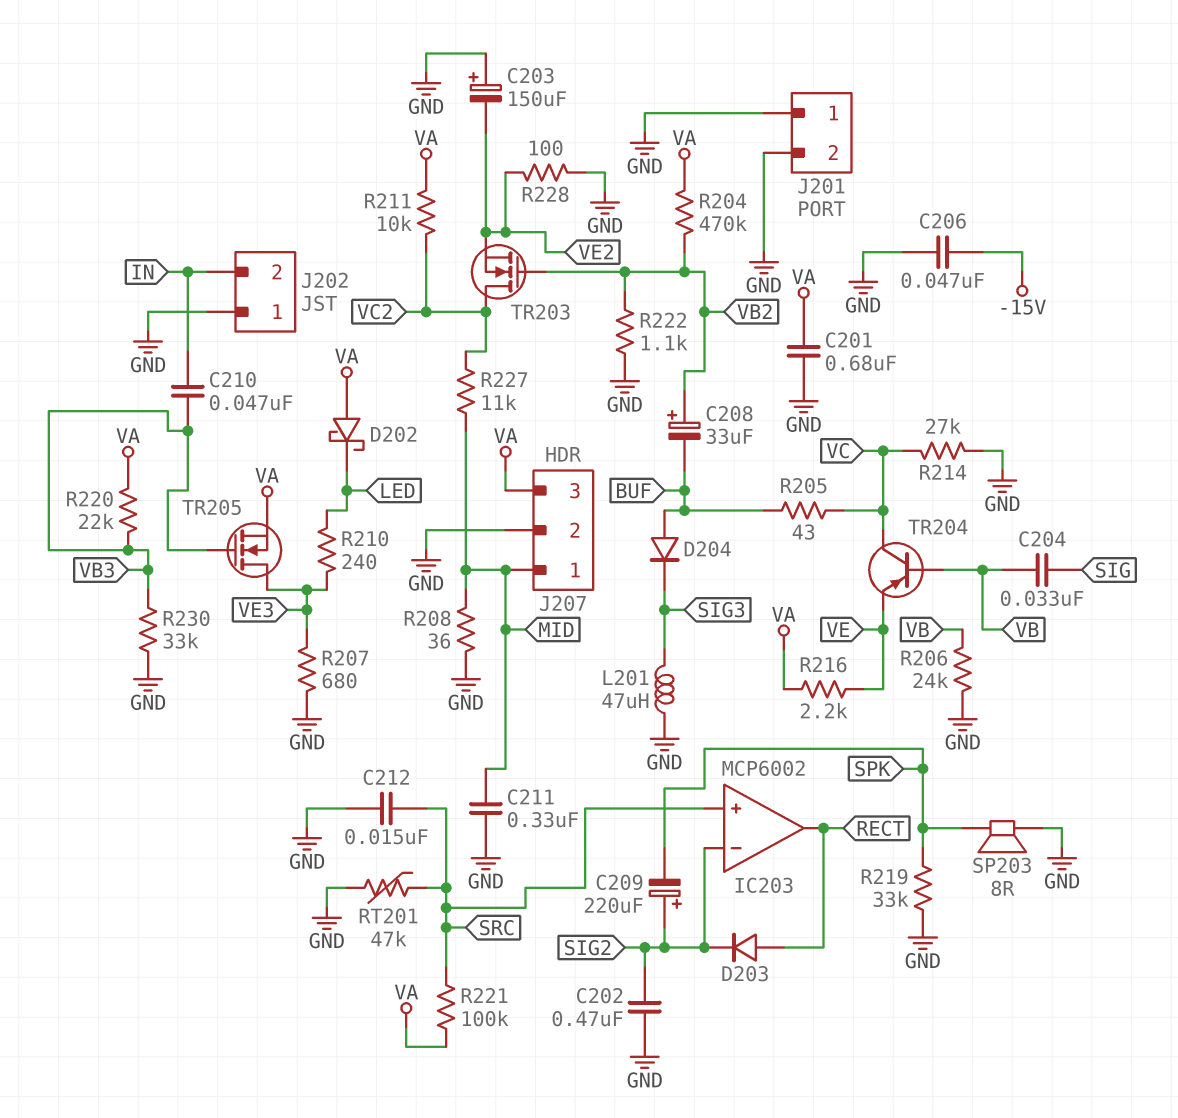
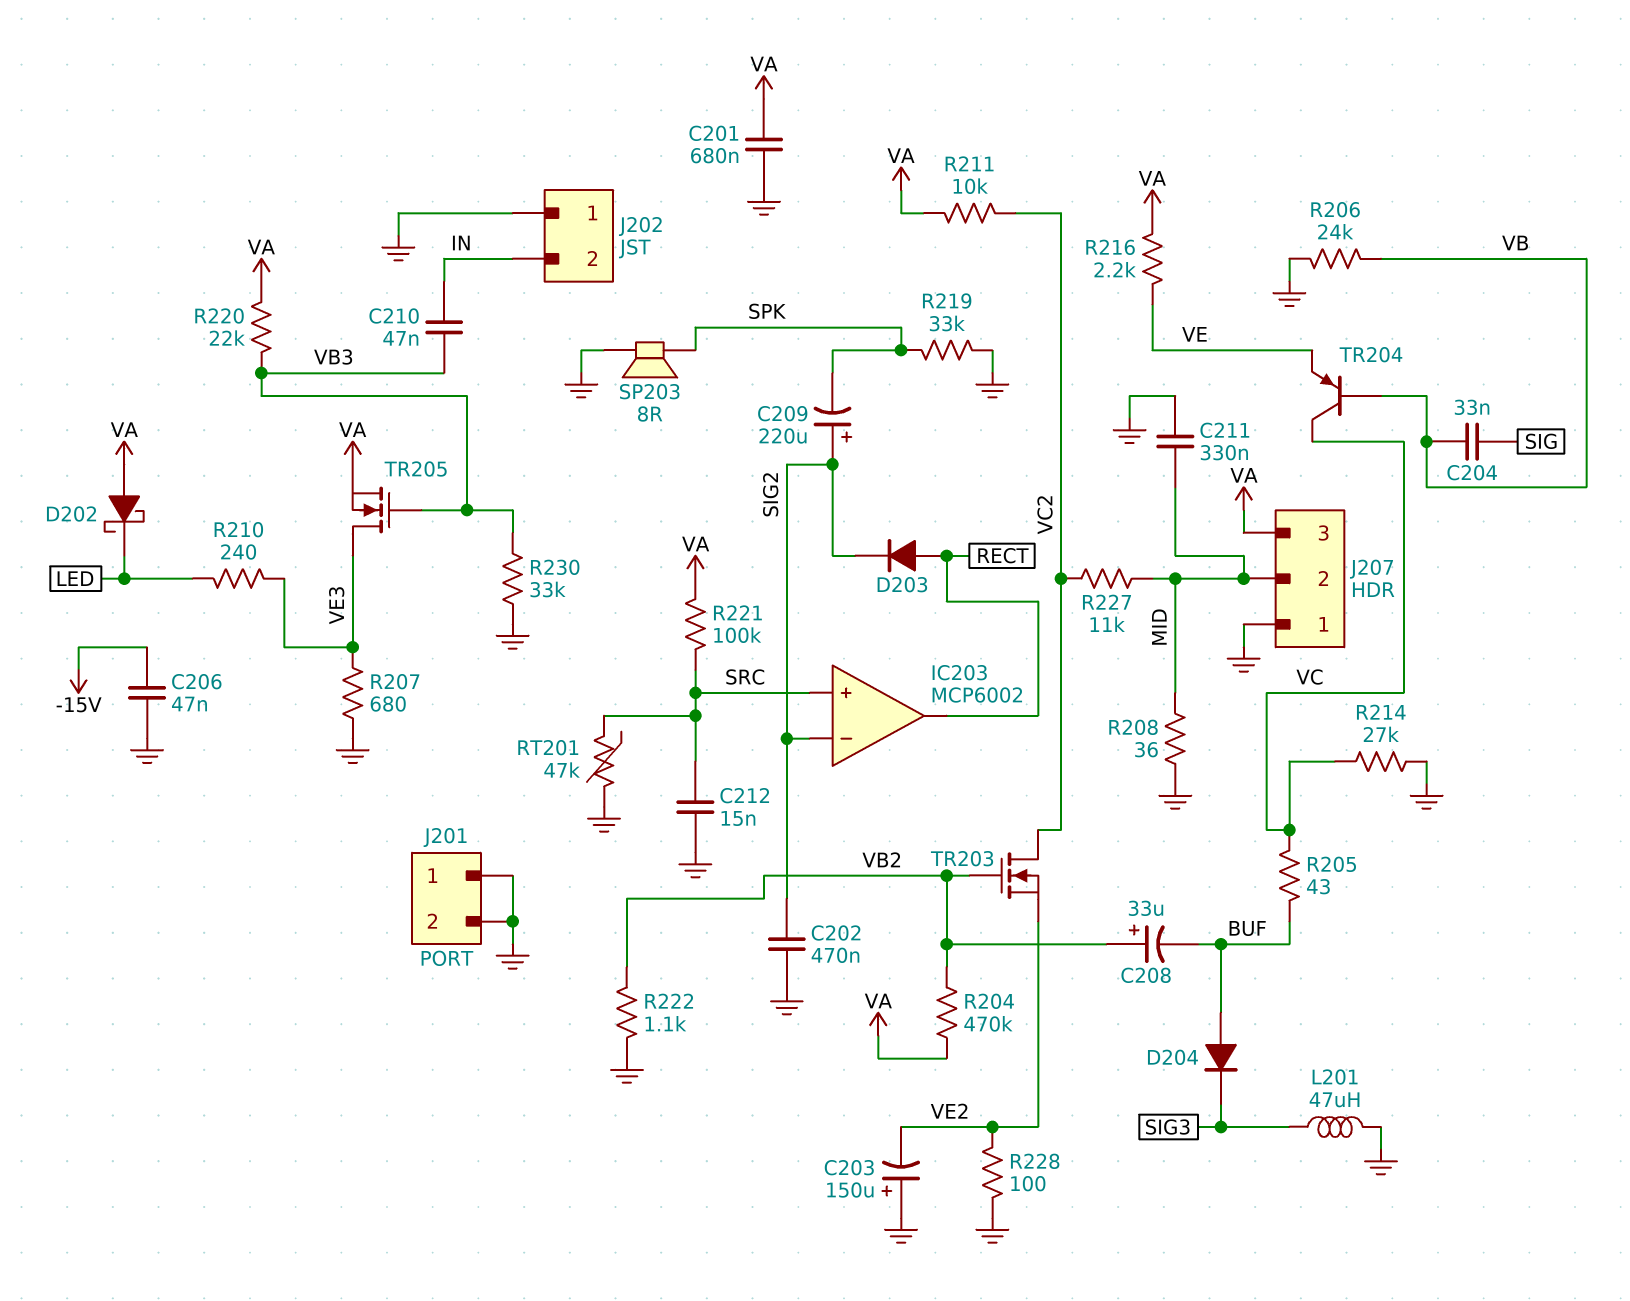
J207 pin 1: MID -> GND
J207 pin 2: GND -> MID

